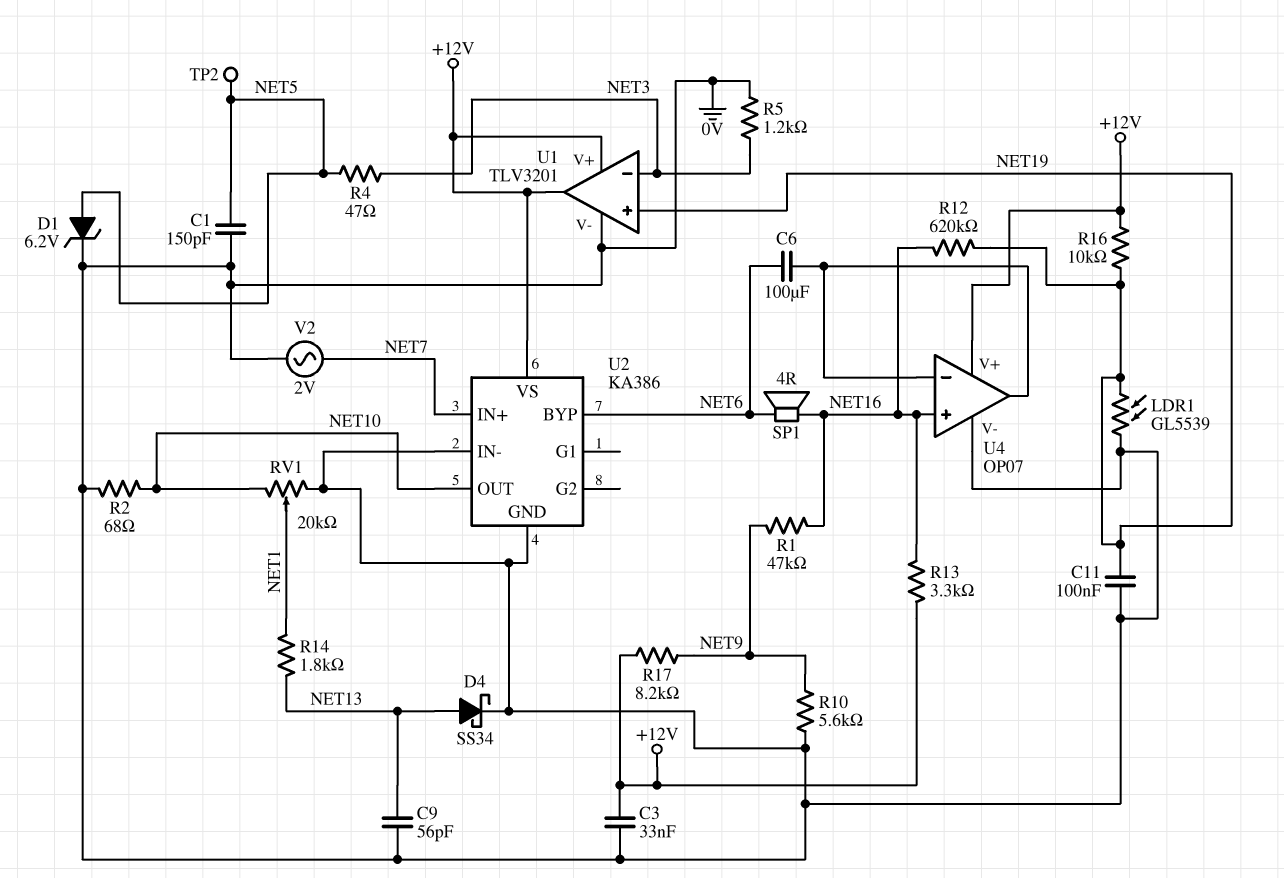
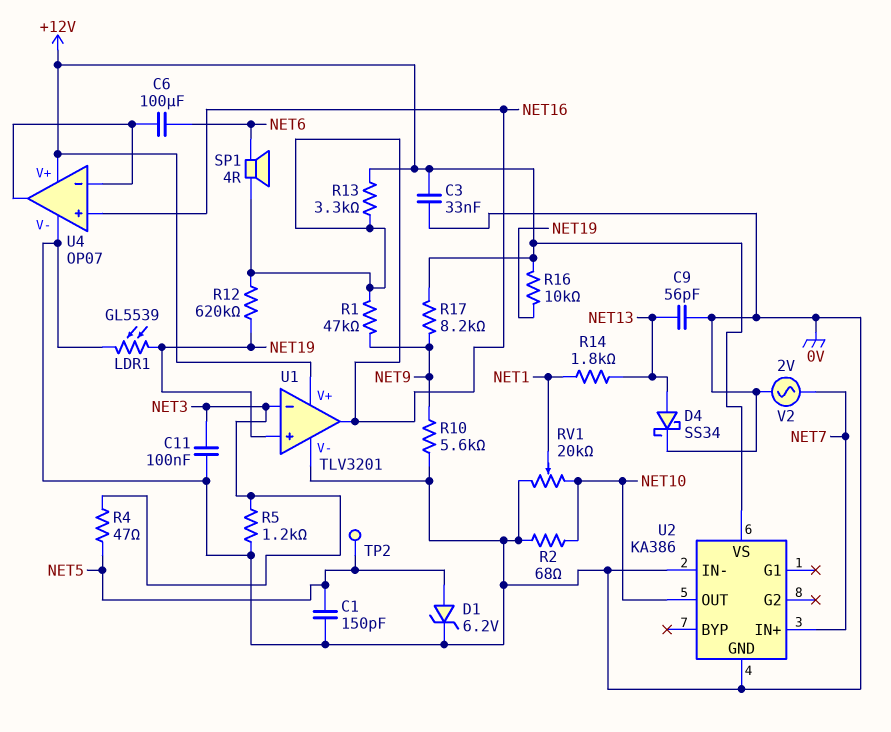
C11: 100nF (0V, NET19) -> 100nF (0V, NET3)
U1 pin out: +12V -> NET16
U2 pin BYP: NET6 -> none

